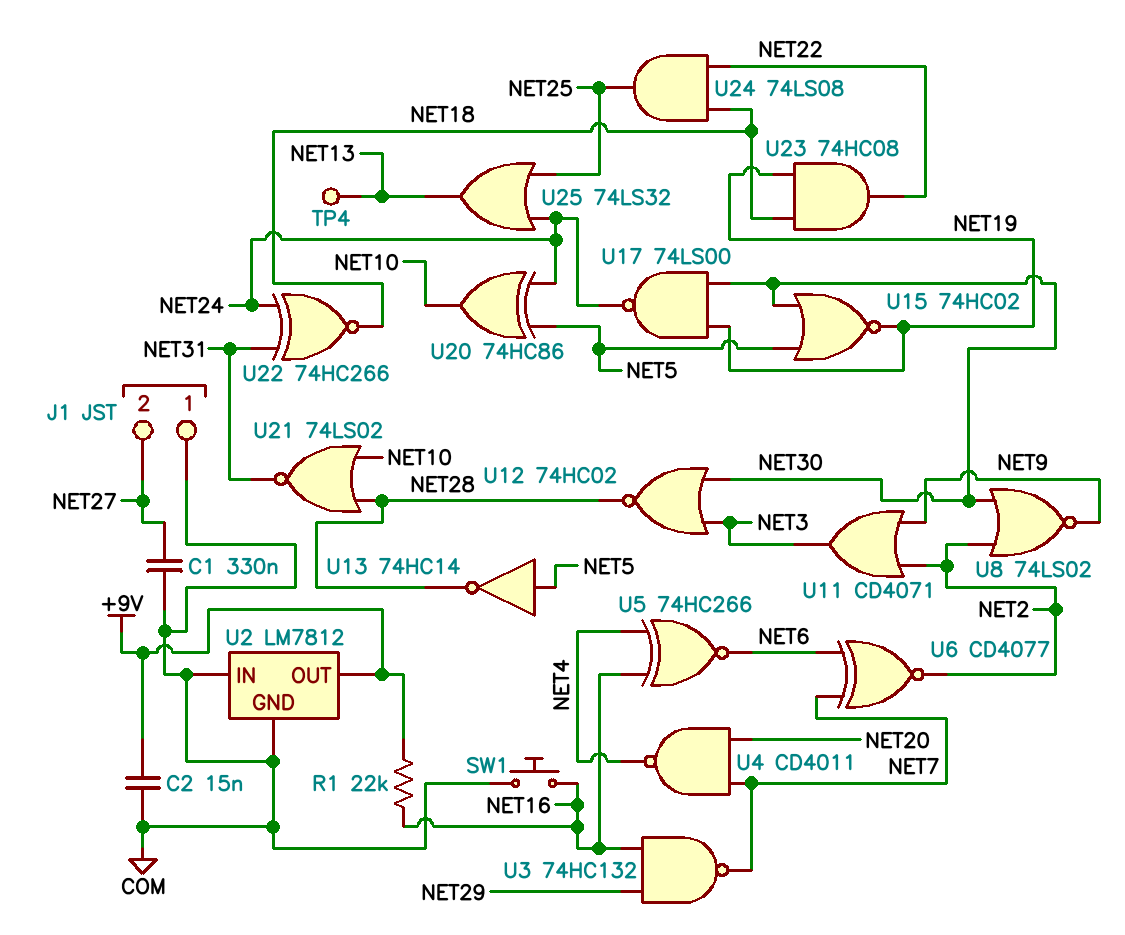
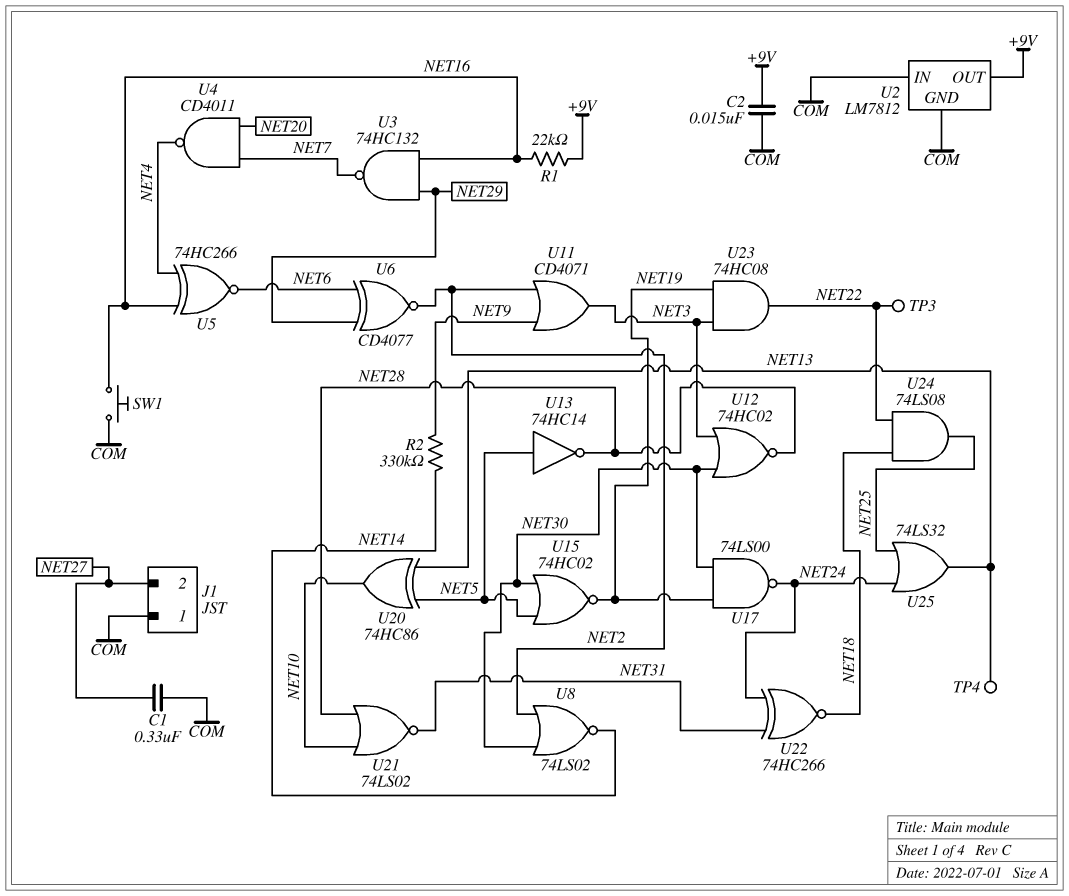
R2: none -> 330k (NET9, NET14)
TP3: none -> test point (NET22)
U6: XNOR CD4077 (in NET6, in NET7, out NET2) -> XNOR CD4077 (in NET6, in NET29, out NET2)
U8: NOR 74LS02 (in NET2, in NET30, out NET9) -> NOR 74LS02 (in NET2, in NET30, out NET14)
U20: XOR 74HC86 (in NET5, in NET24, out NET10) -> XOR 74HC86 (in NET5, in NET13, out NET10)
U23: AND 74HC08 (in NET18, in NET19, out NET22) -> AND 74HC08 (in NET3, in NET19, out NET22)

